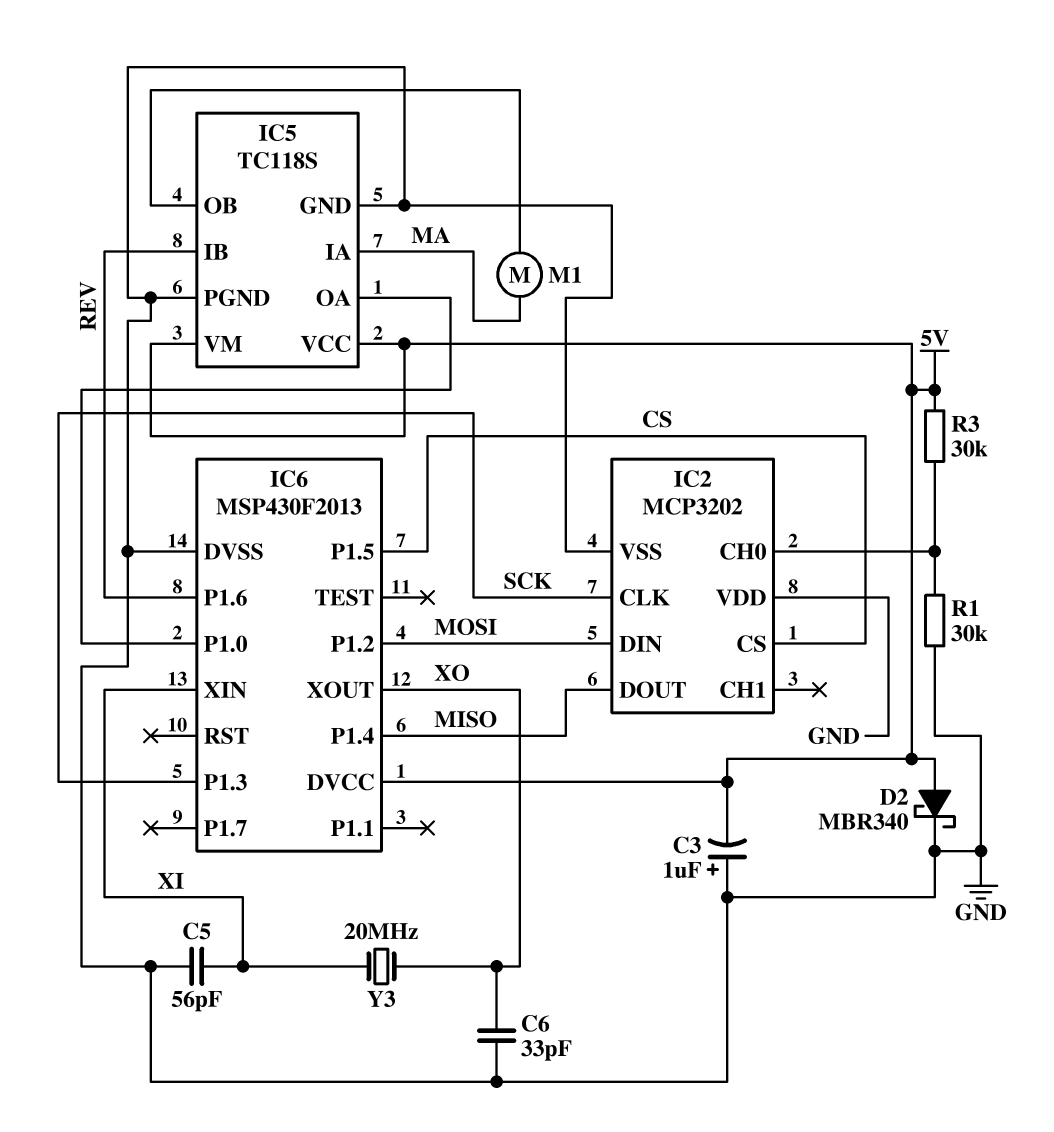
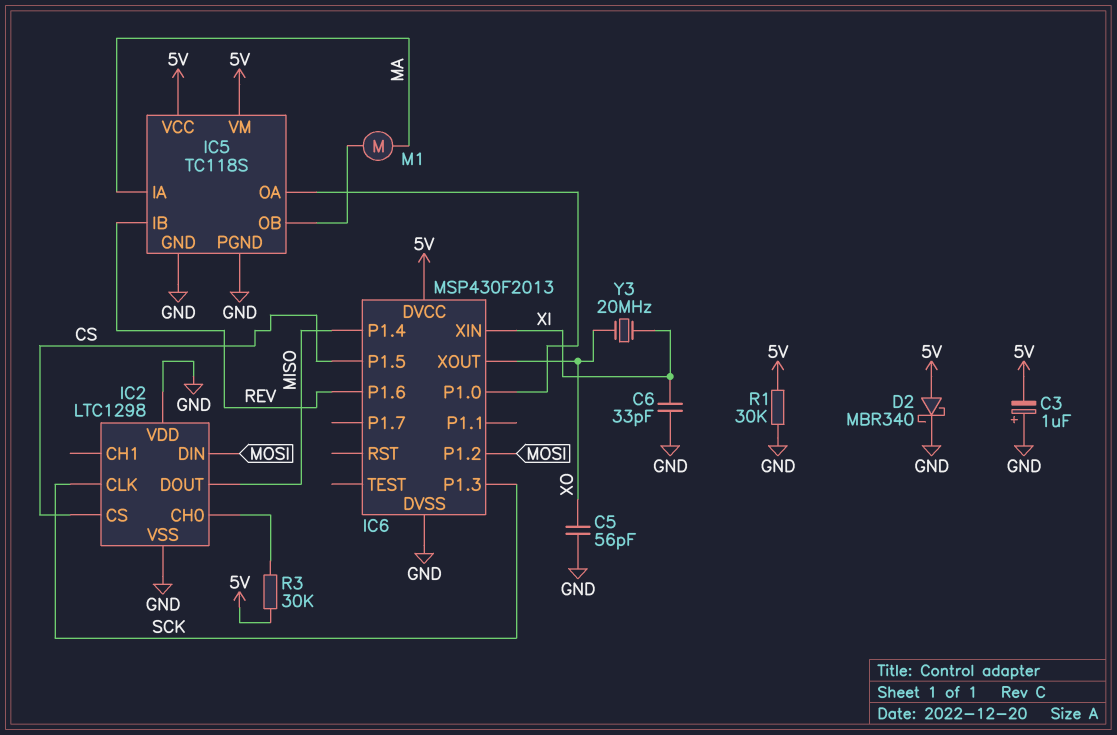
C5: 56pF (GND, XI) -> 56pF (GND, XO)
C6: 33pF (GND, XO) -> 33pF (GND, XI)
IC2: MCP3202 -> LTC1298
R1: 30k (GND, IC2/CH0) -> 30k (5V, GND)

